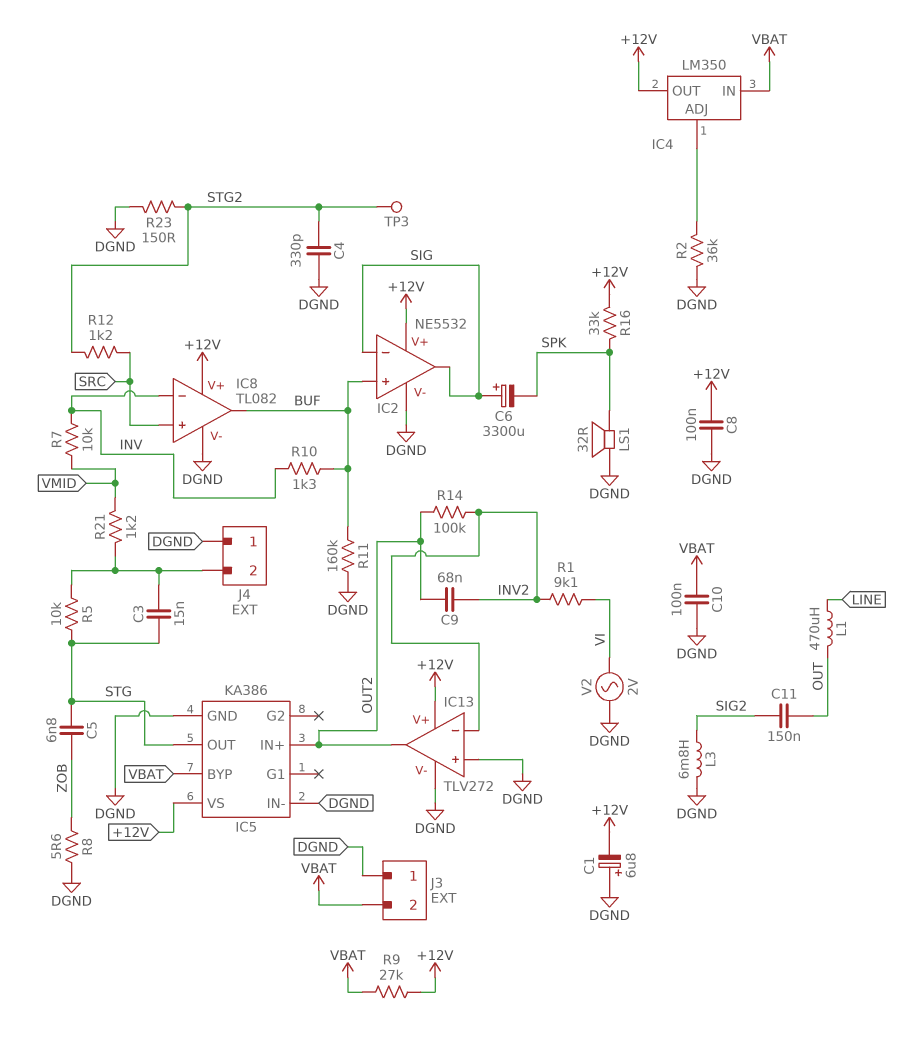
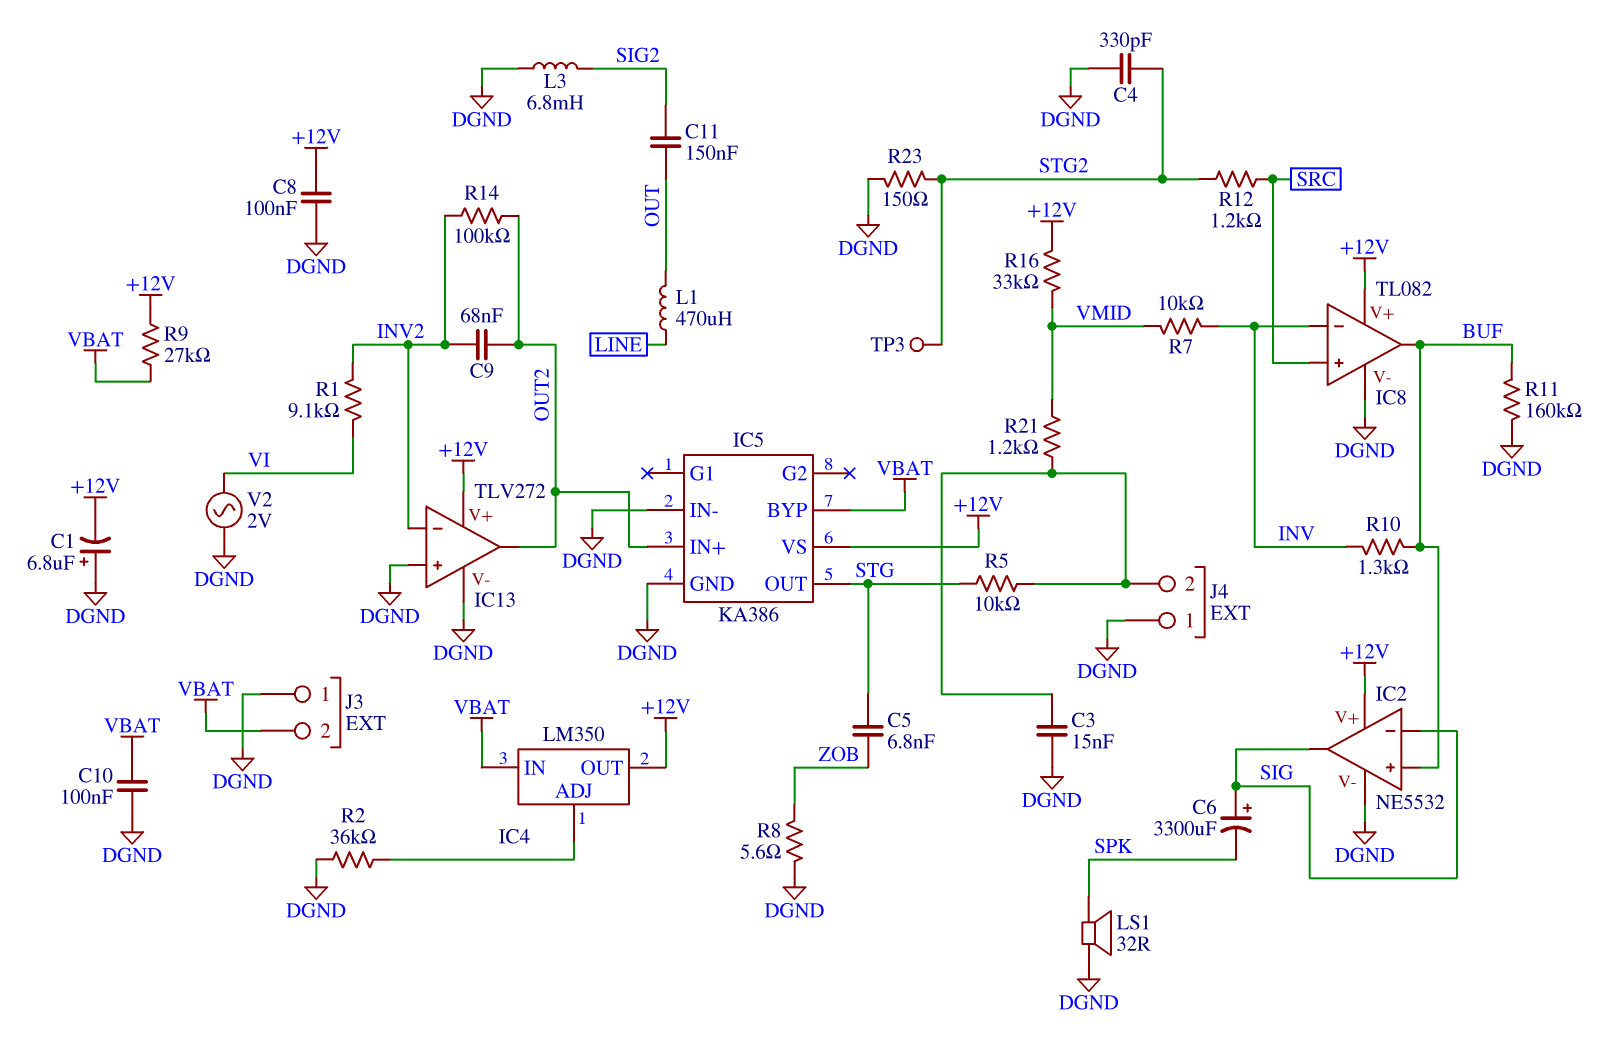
C3: 15nF (J4/2, STG) -> 15nF (DGND, J4/2)
R16: 33k (+12V, SPK) -> 33k (+12V, VMID)

